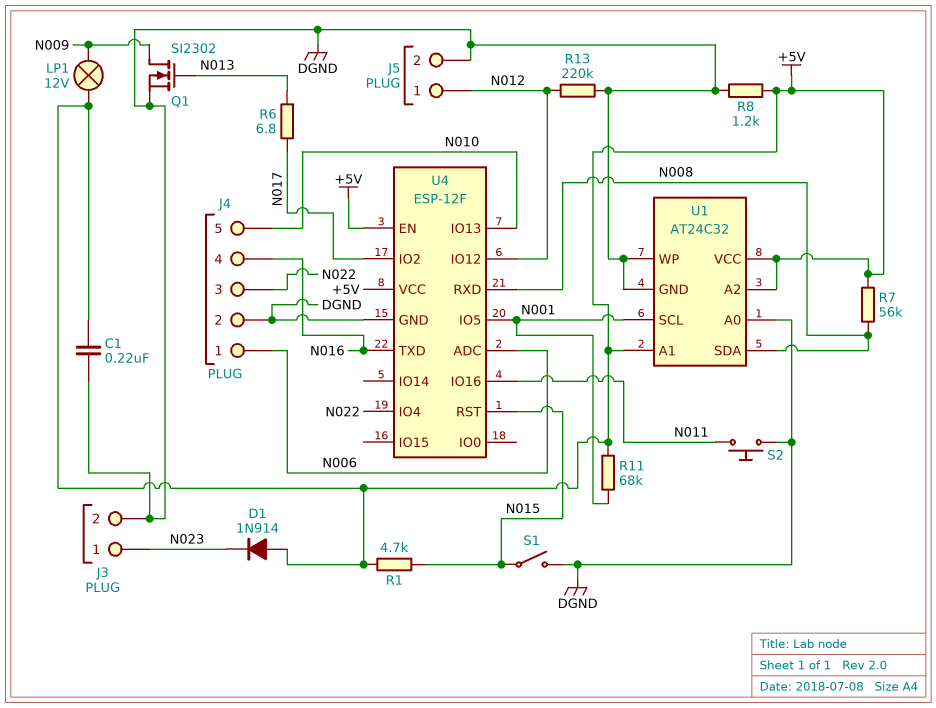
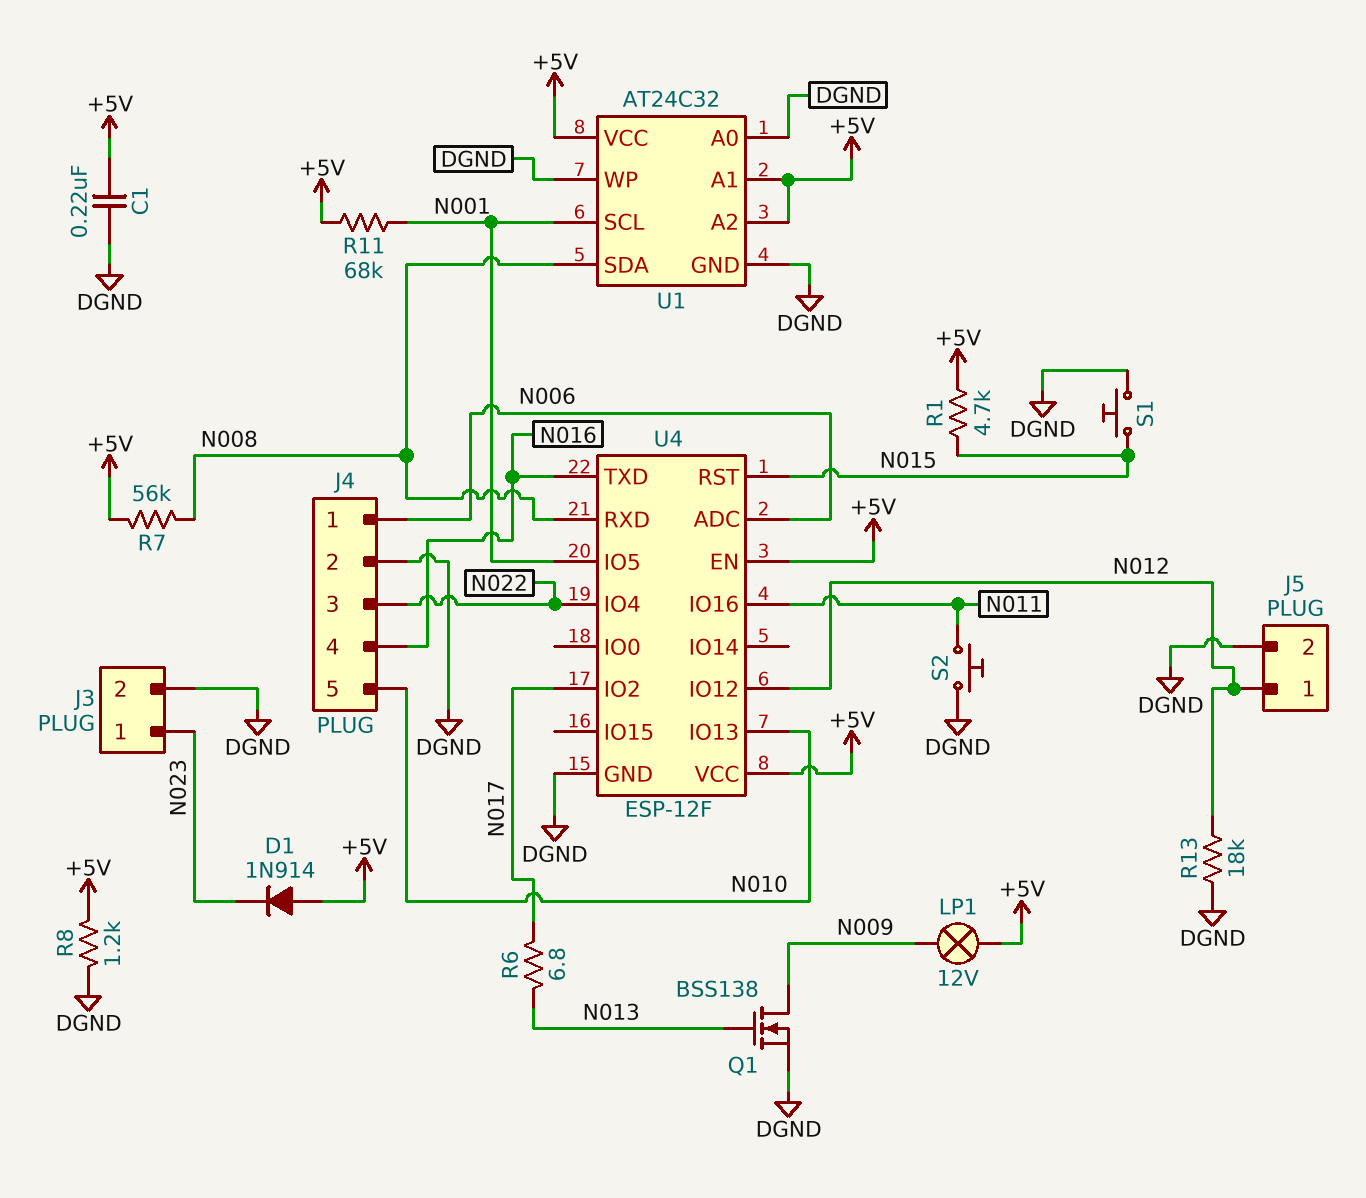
Q1: NMOS SI2302 (G N013, D N009, S DGND) -> NMOS BSS138 (G N013, D N009, S DGND)
R13: 220k (DGND, N012) -> 18k (DGND, N012)
S1: switch (DGND, N015) -> button (DGND, N015)

